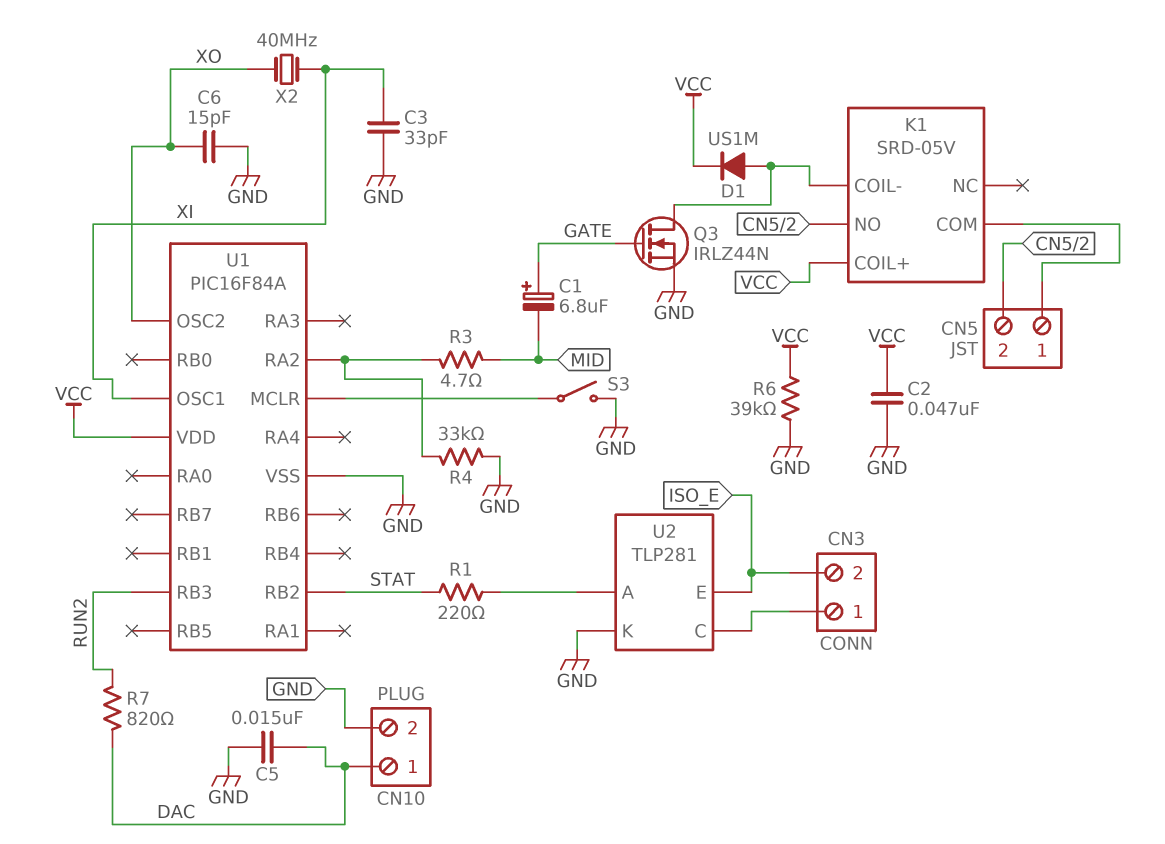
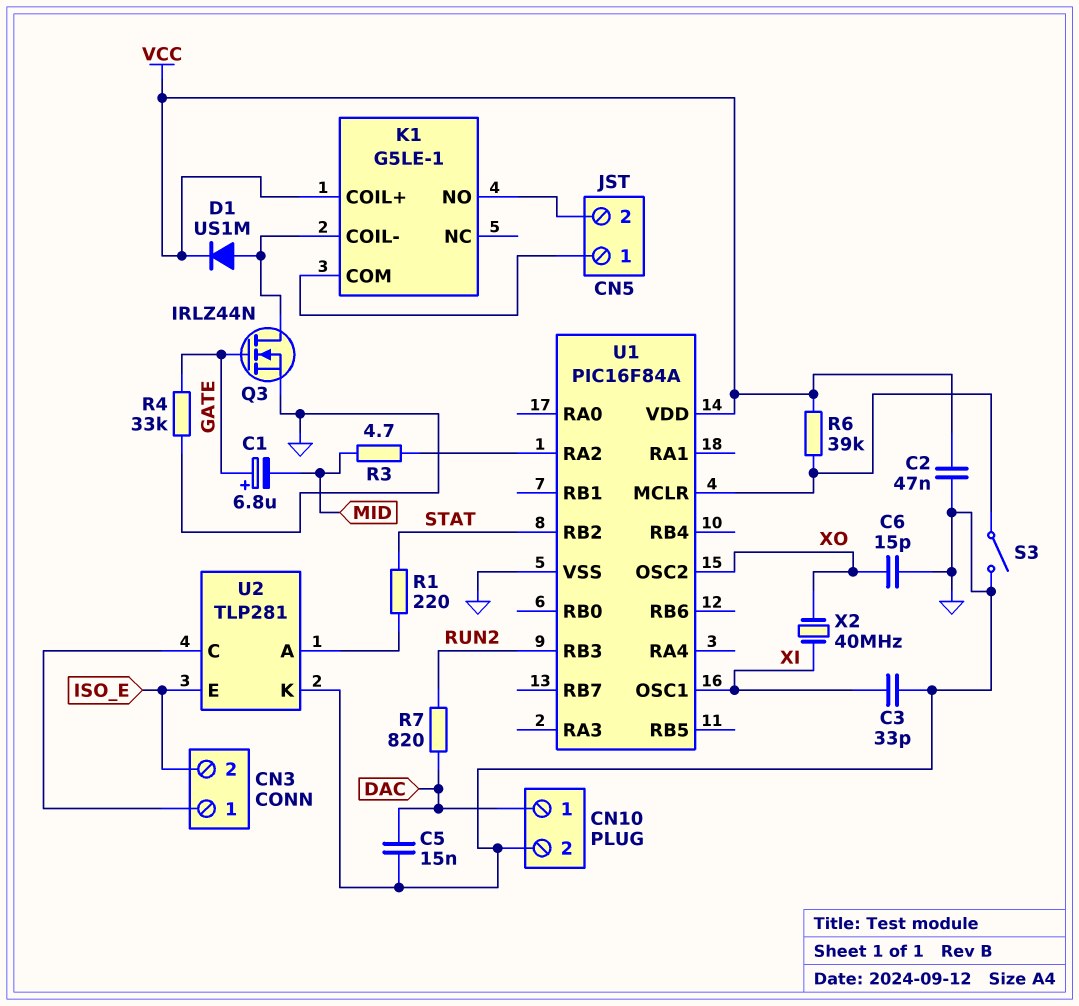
K1: SRD-05V -> G5LE-1
R4: 33k (GND, U1/RA2) -> 33k (GATE, GND)
R6: 39k (GND, VCC) -> 39k (U1/MCLR, VCC)

